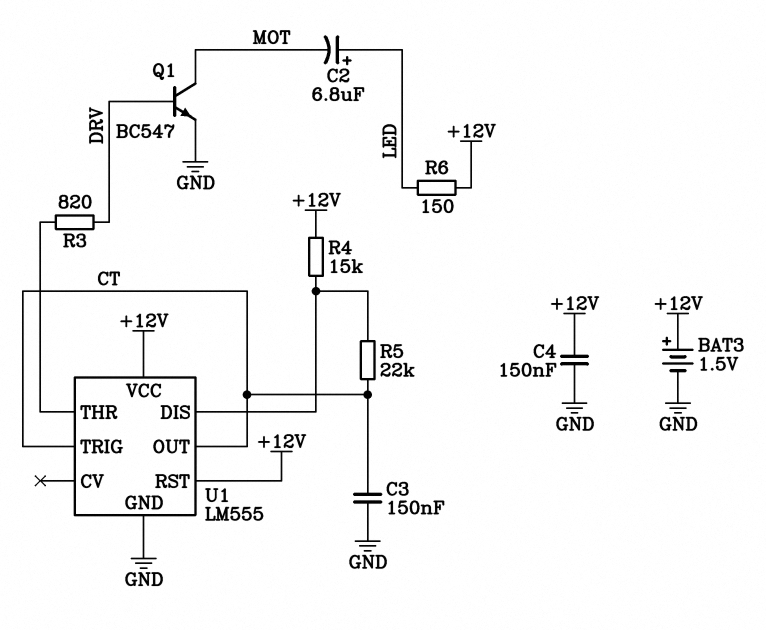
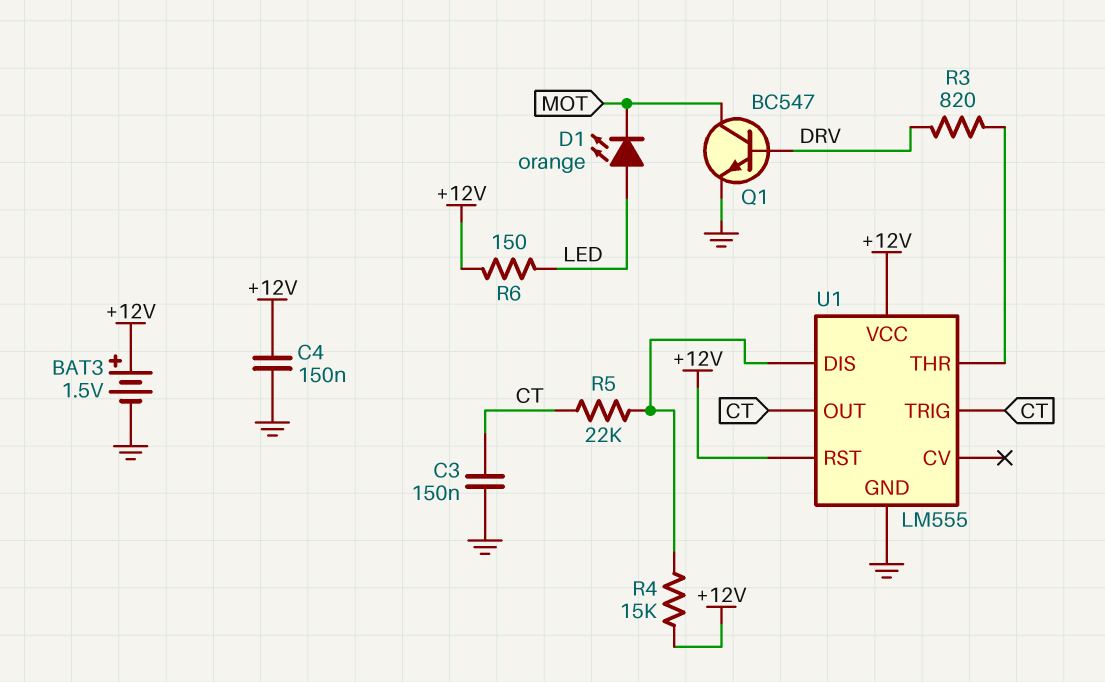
C2: 6.8uF (plus LED, minus MOT) -> none
D1: none -> LED orange (A LED, K MOT)

